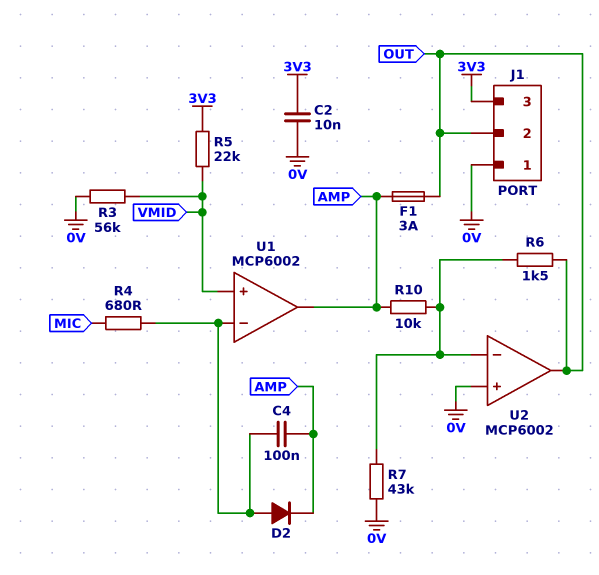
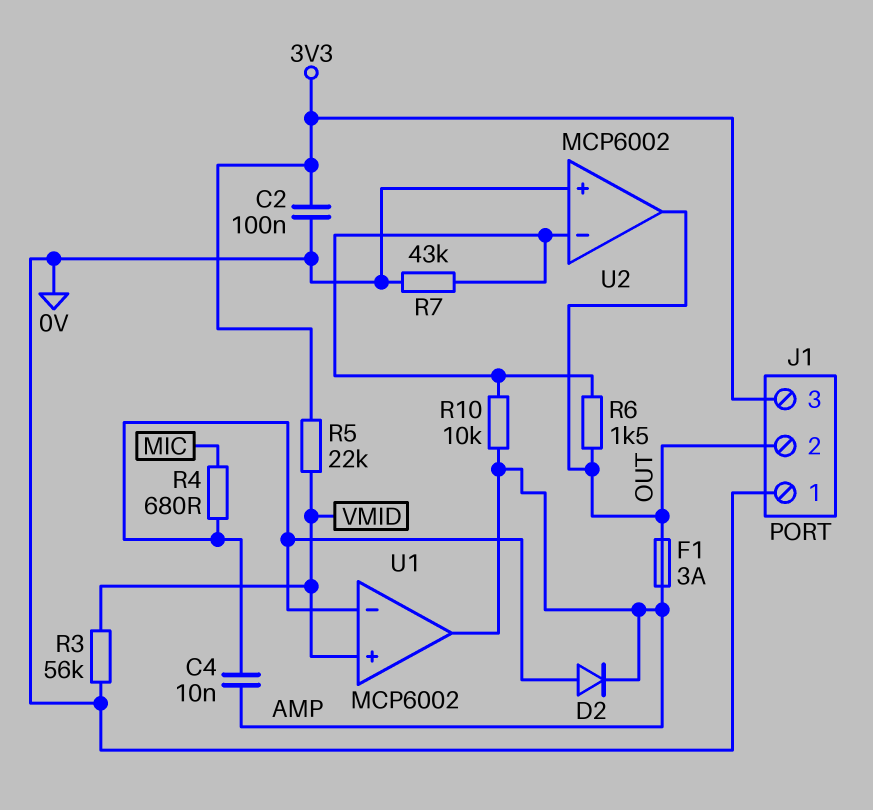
C2: 10nF (0V, 3V3) -> 100nF (0V, 3V3)
C4: 100nF (AMP, U1/in-) -> 10nF (AMP, U1/in-)

